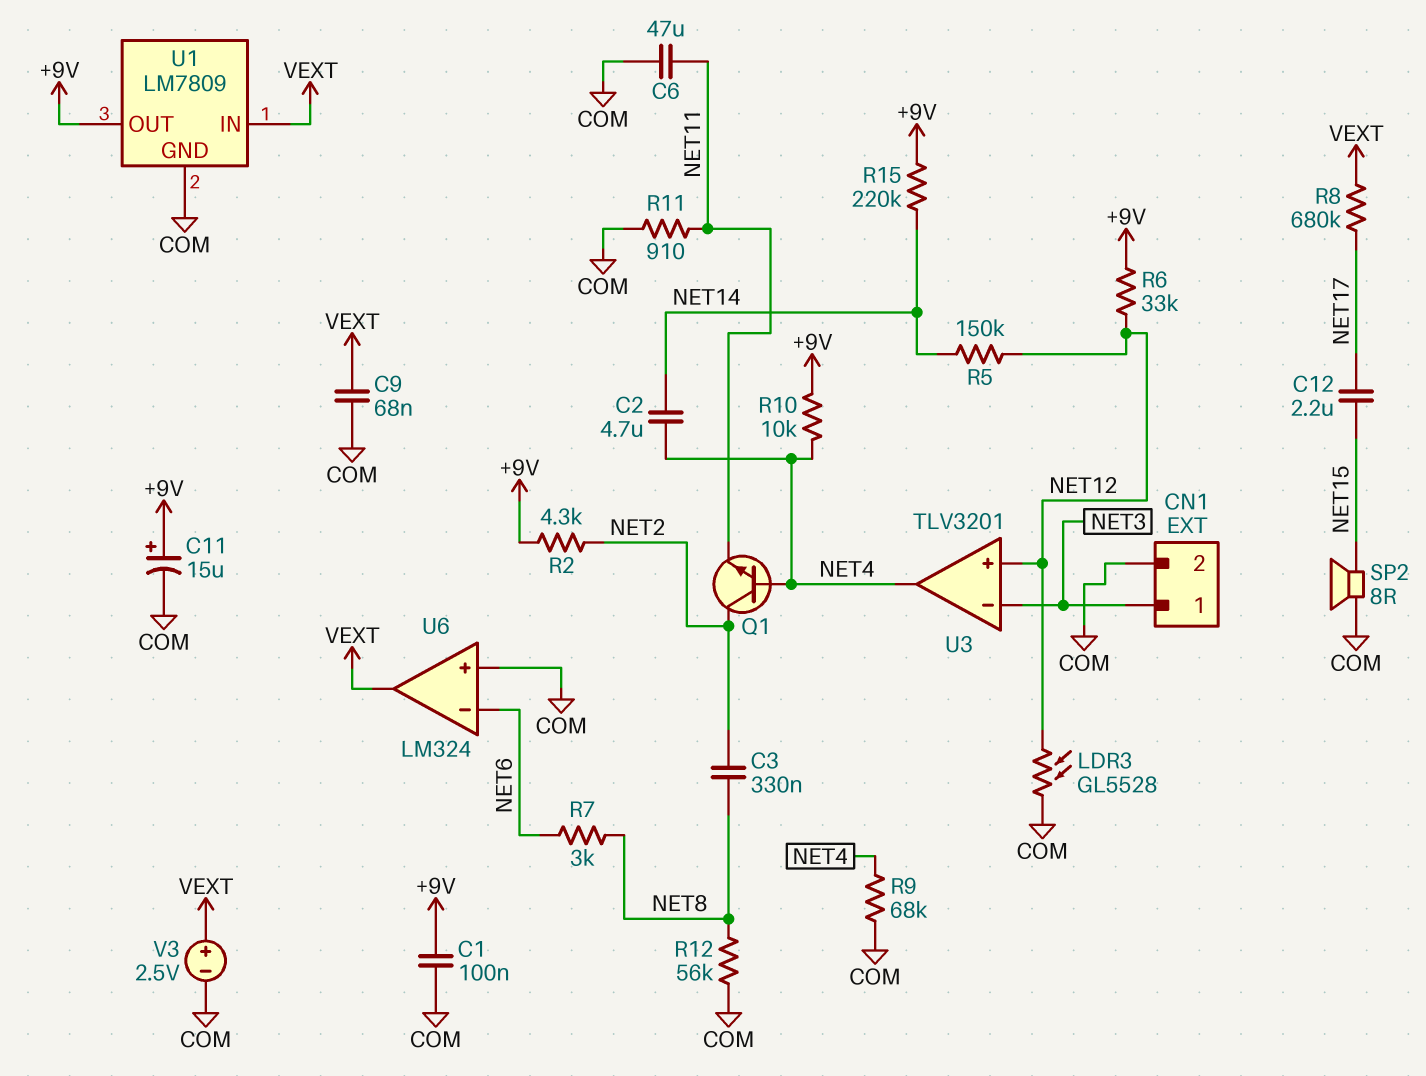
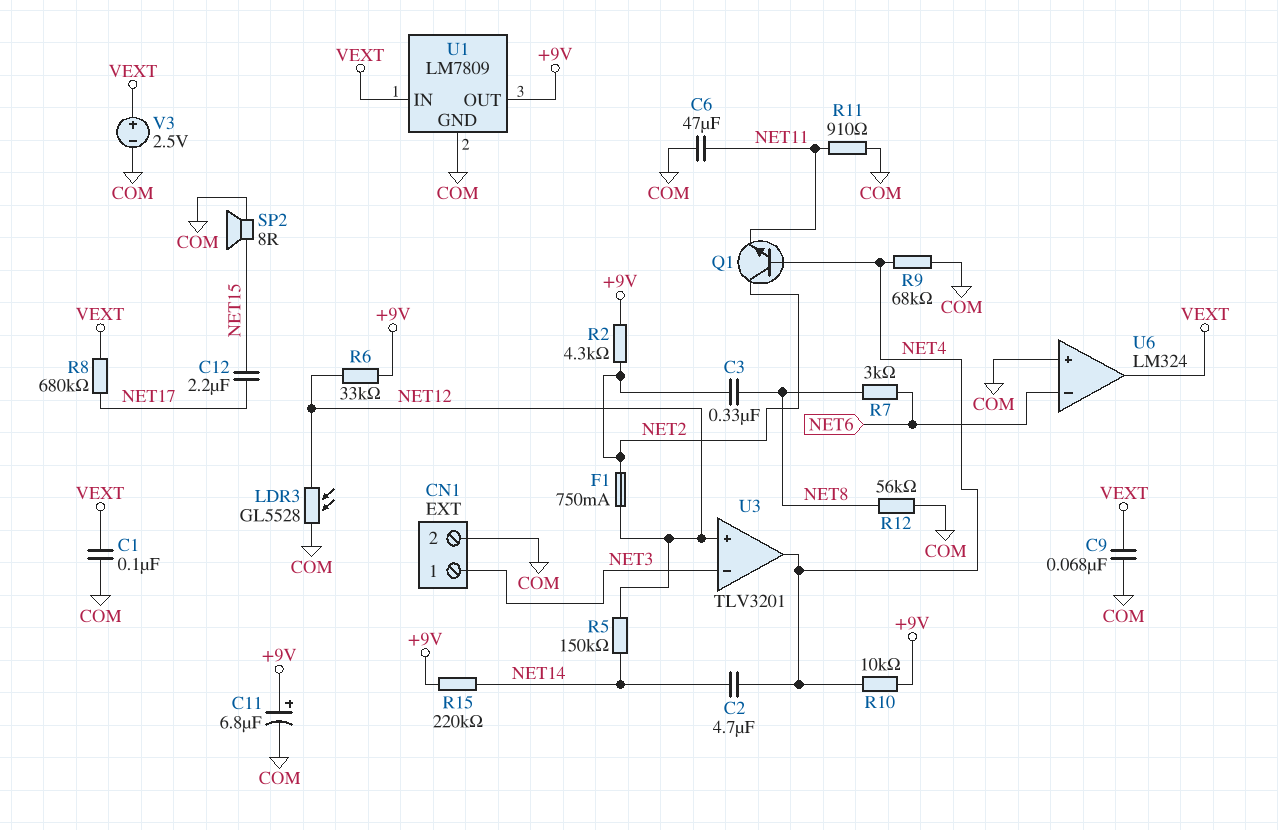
C1: 100nF (+9V, COM) -> 100nF (COM, VEXT)
C11: 15uF (plus +9V, minus COM) -> 6.8uF (plus +9V, minus COM)
F1: none -> 750mA (NET2, NET12)

